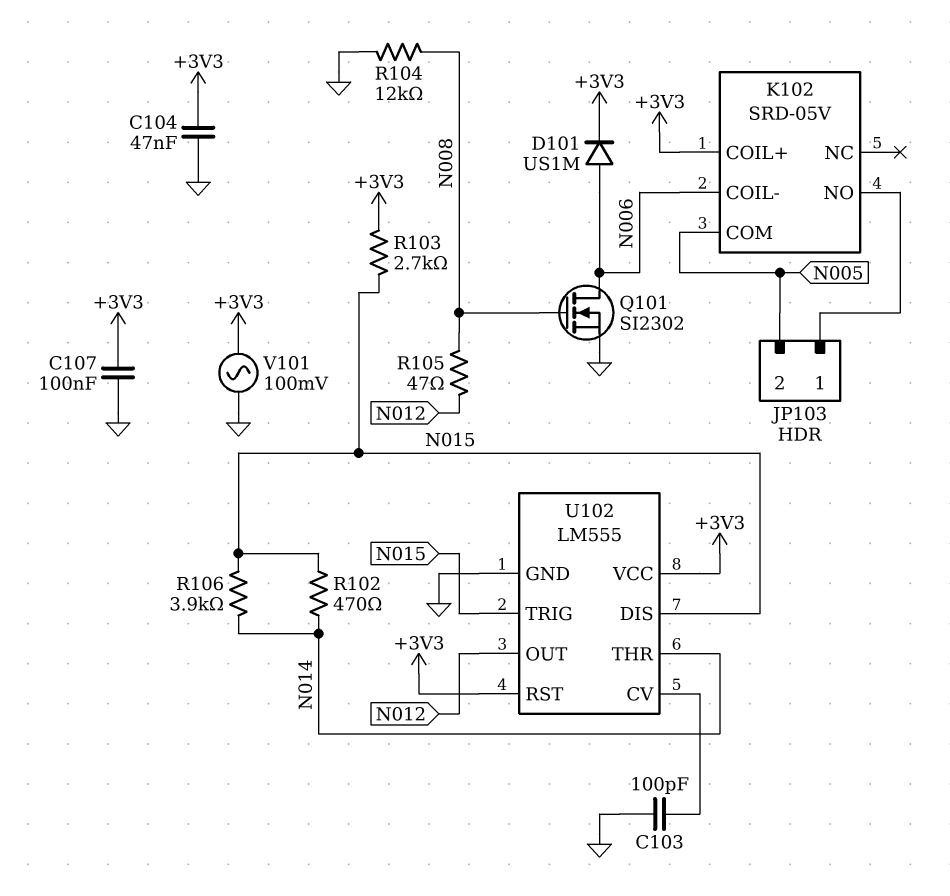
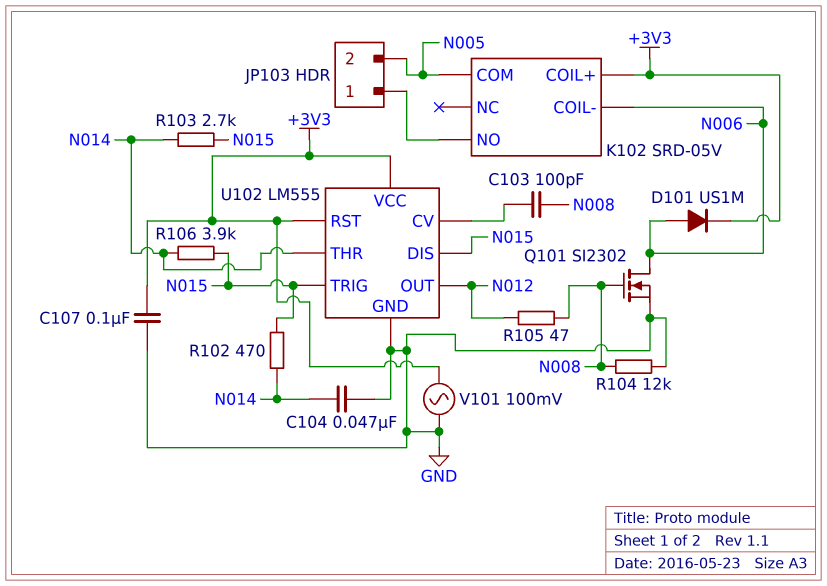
C103: 100pF (GND, U102/CV) -> 100pF (N008, U102/CV)
C104: 47nF (+3V3, GND) -> 47nF (GND, N014)
R103: 2.7k (+3V3, N015) -> 2.7k (N014, N015)

